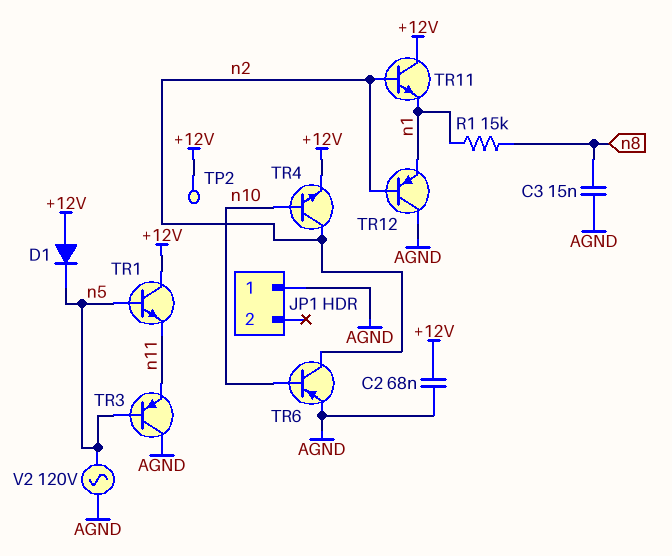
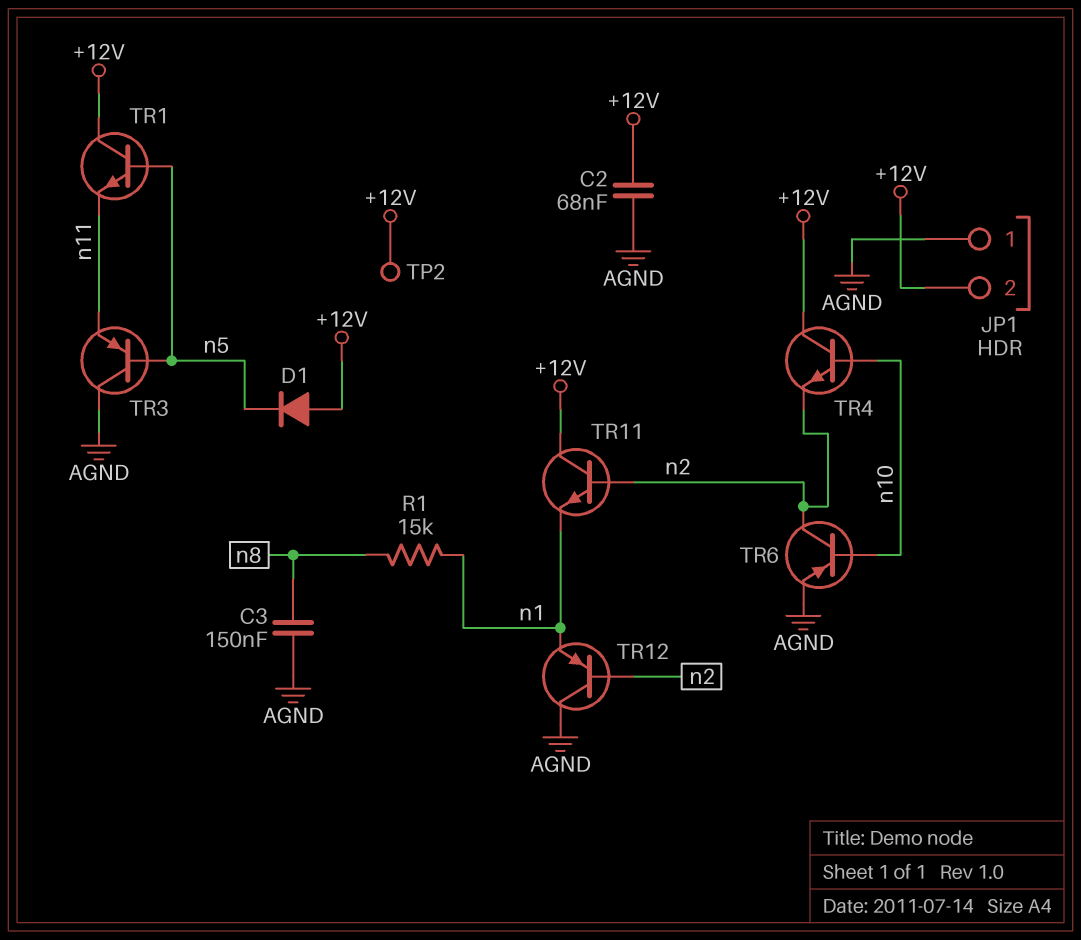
C3: 15nF (AGND, n8) -> 150nF (AGND, n8)
JP1 pin 2: none -> +12V
TR4: NPN (B n10, C n2, E +12V) -> NPN (B n10, C +12V, E n2)
V2: AC 120V (AGND, n5) -> none

